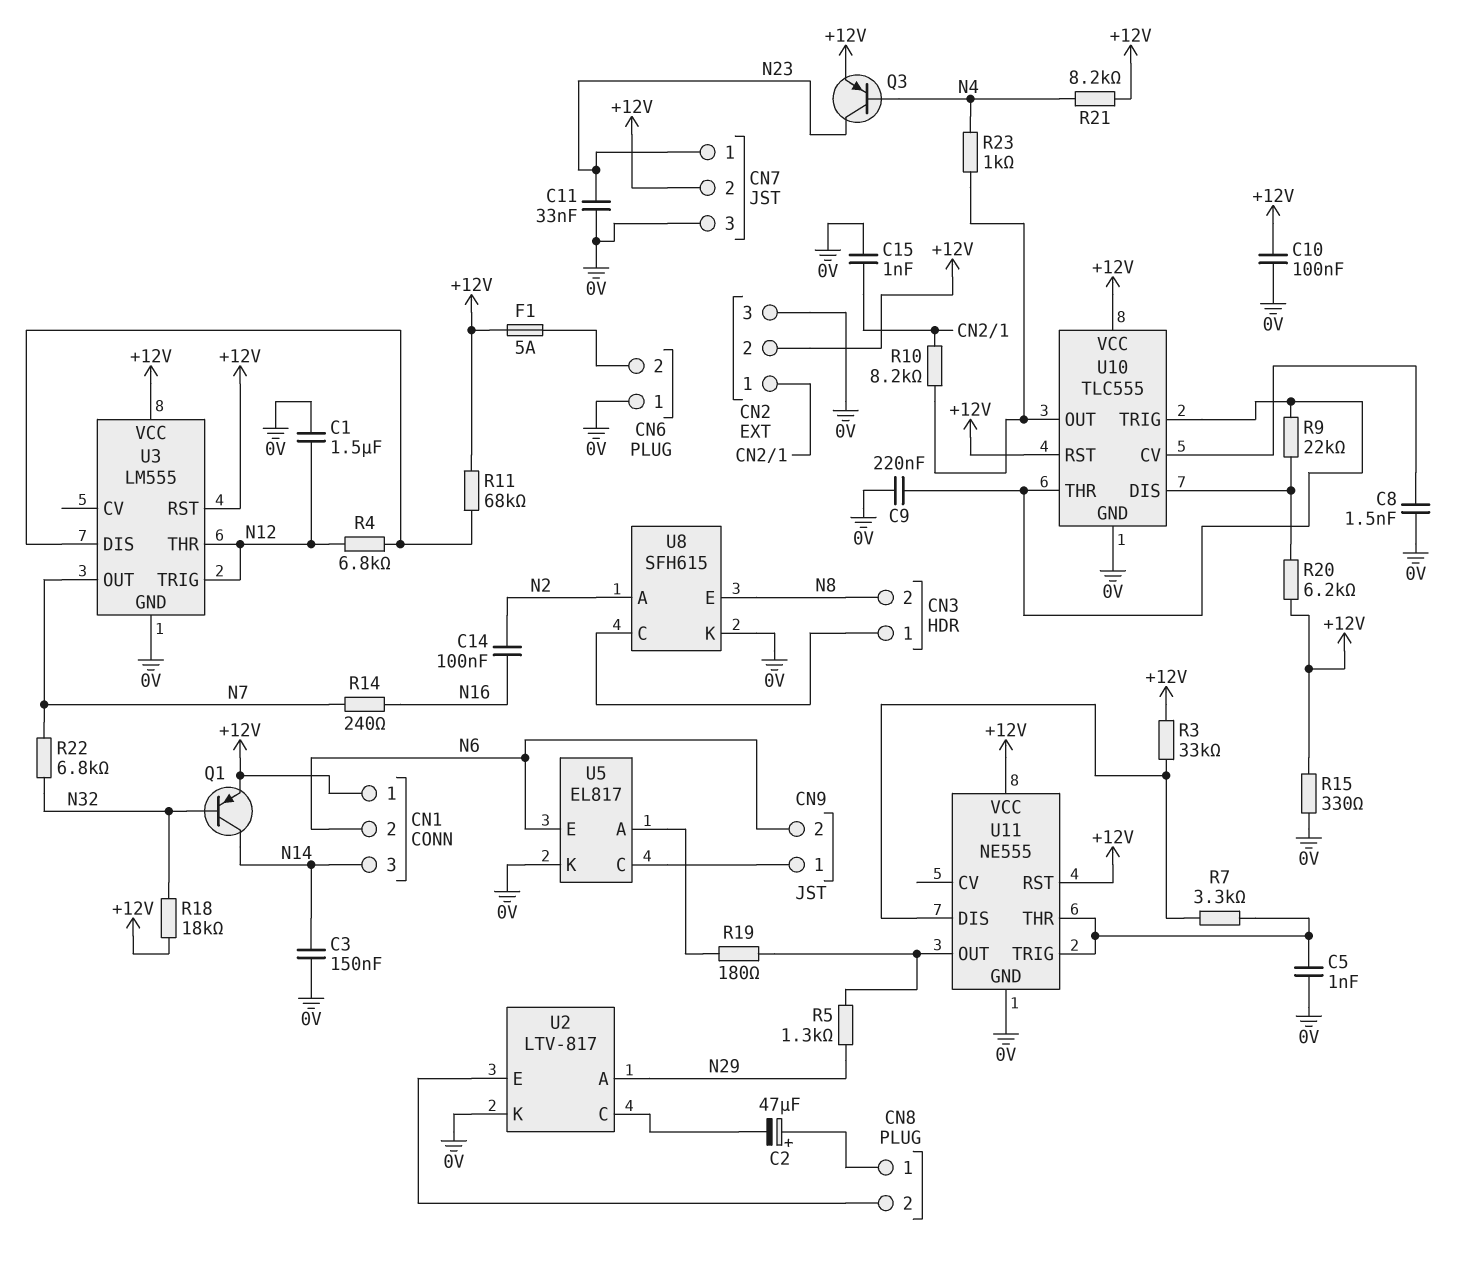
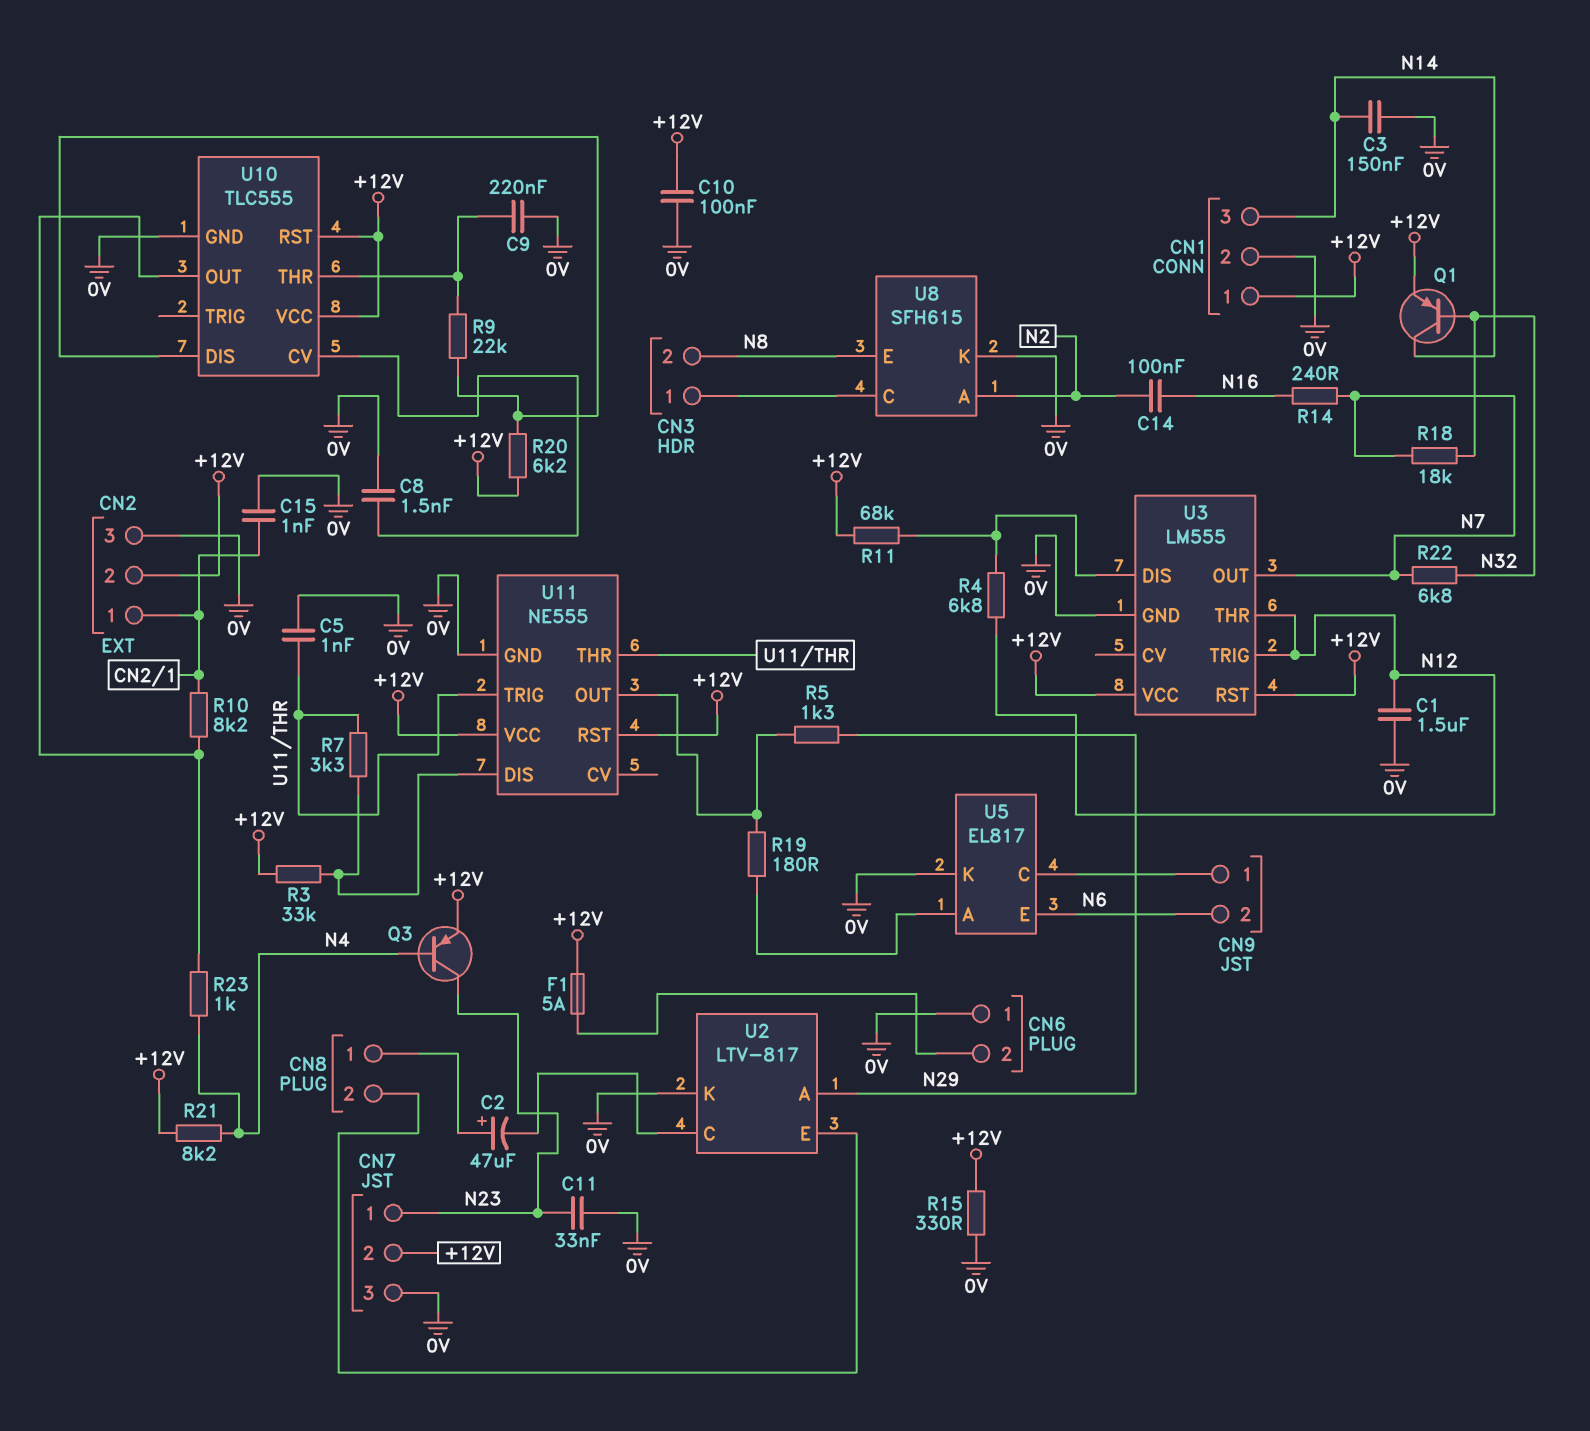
CN1 pin 2: N6 -> 0V
R18: 18k (+12V, N32) -> 18k (N7, N32)
U10 pin TRIG: U10/THR -> none

